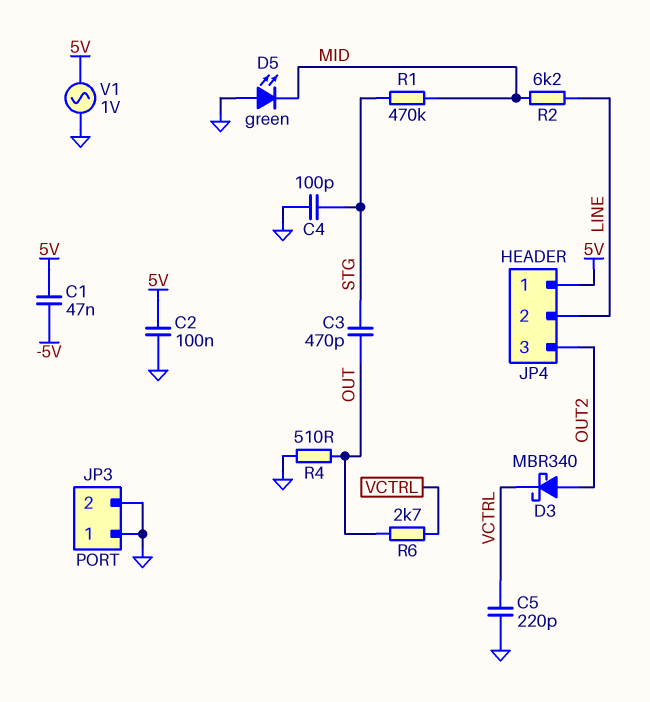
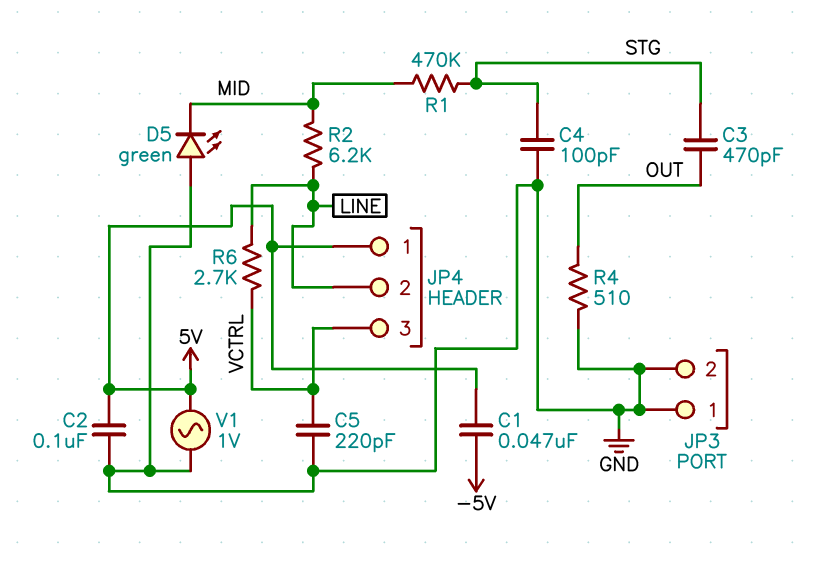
D3: schottky MBR340 (A OUT2, K VCTRL) -> none
JP4 pin 3: OUT2 -> VCTRL
R6: 2.7k (OUT, VCTRL) -> 2.7k (LINE, VCTRL)

